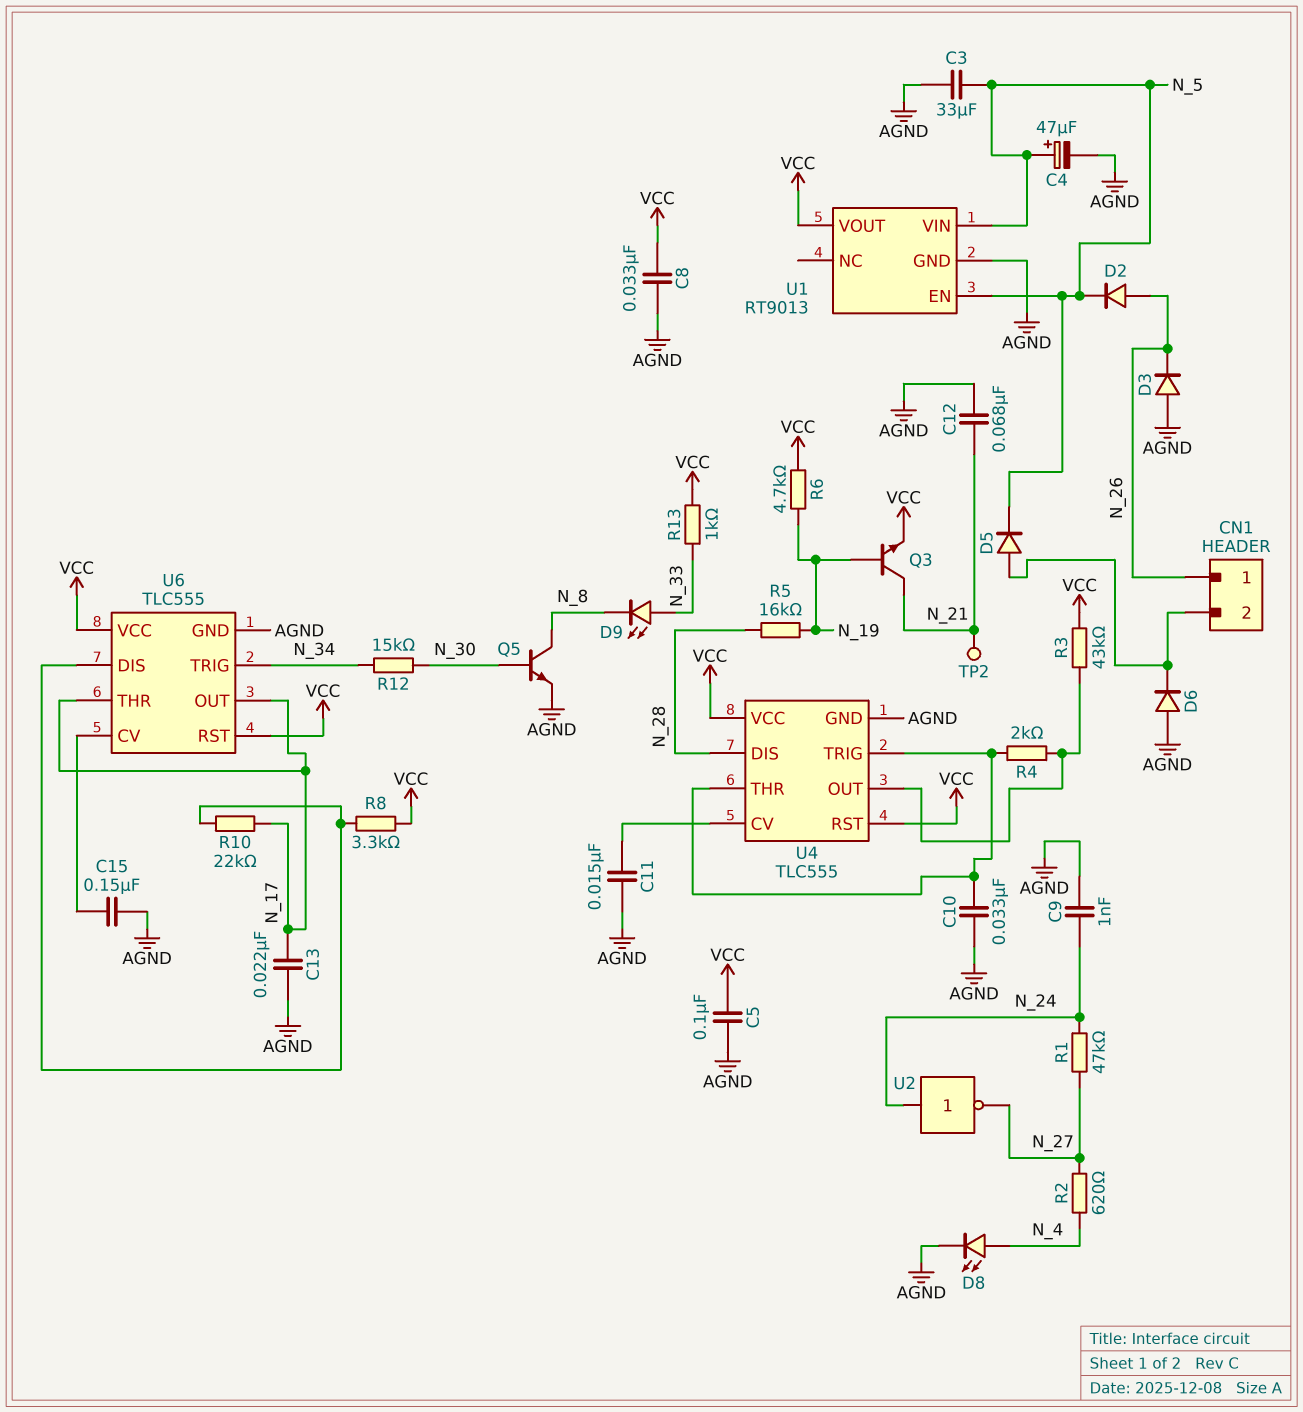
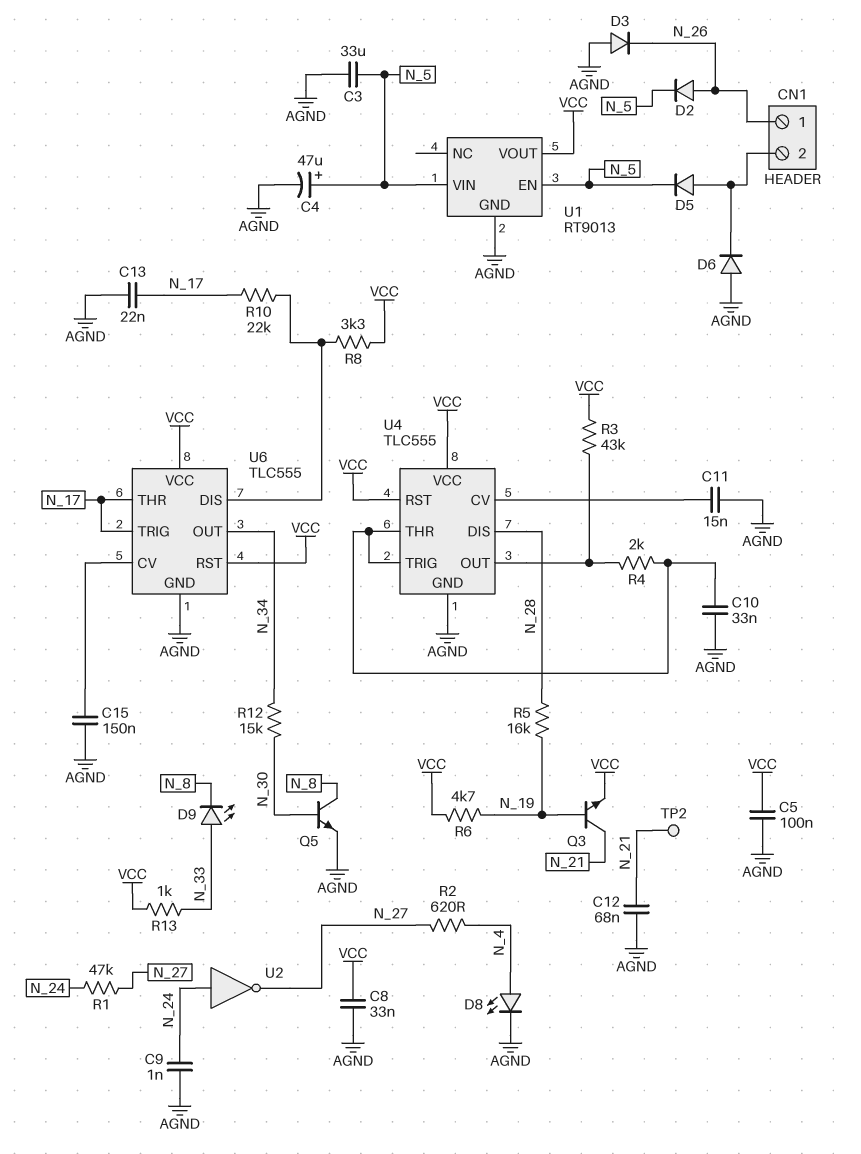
U6 pin OUT: N_17 -> N_34
U6 pin TRIG: N_34 -> N_17

